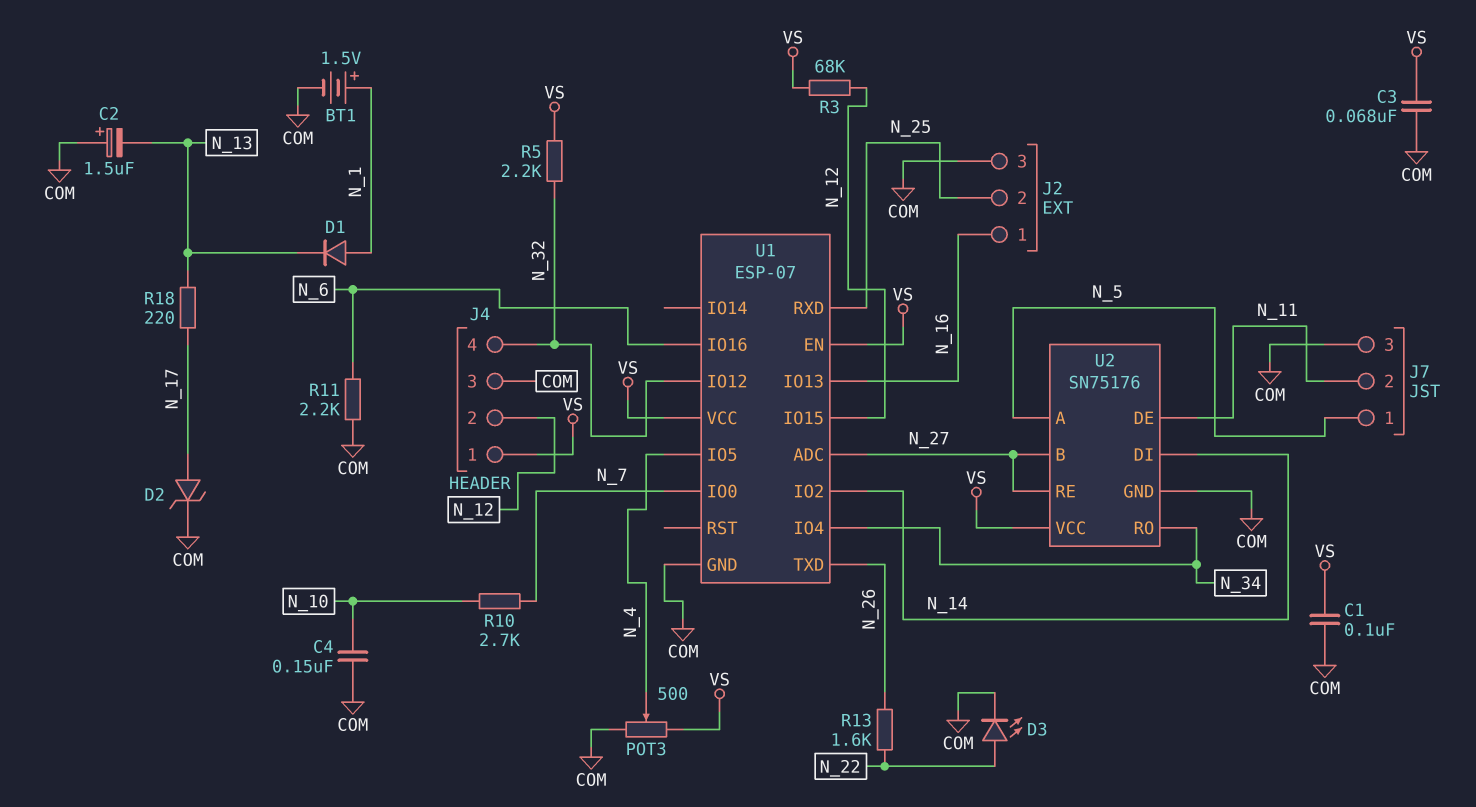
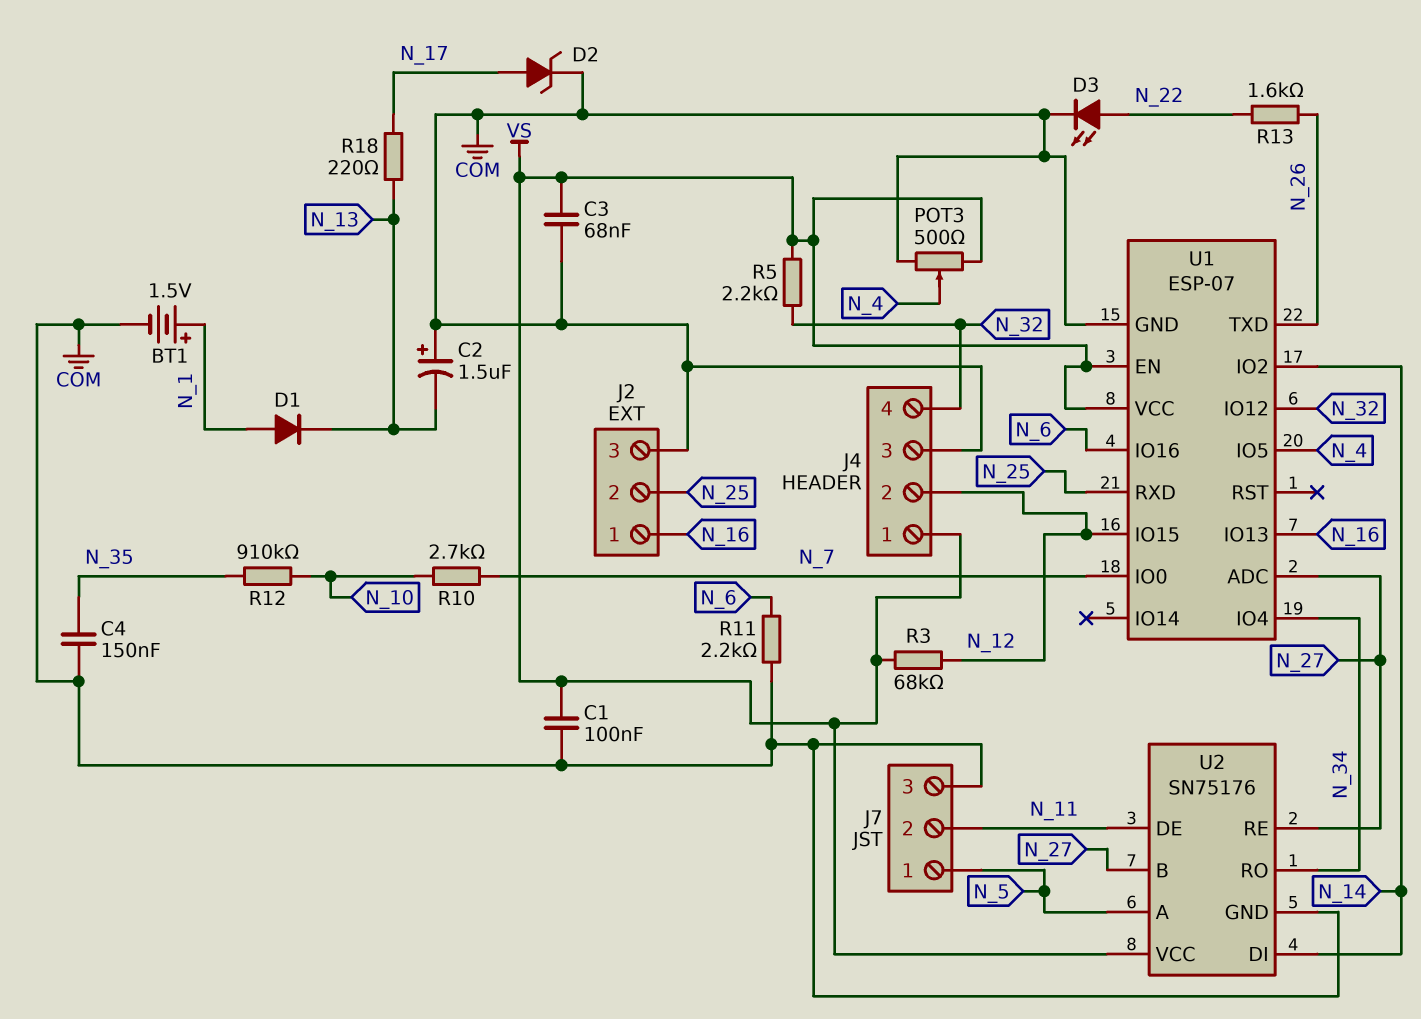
C4: 150nF (COM, N_10) -> 150nF (COM, N_35)
R12: none -> 910k (N_10, N_35)

